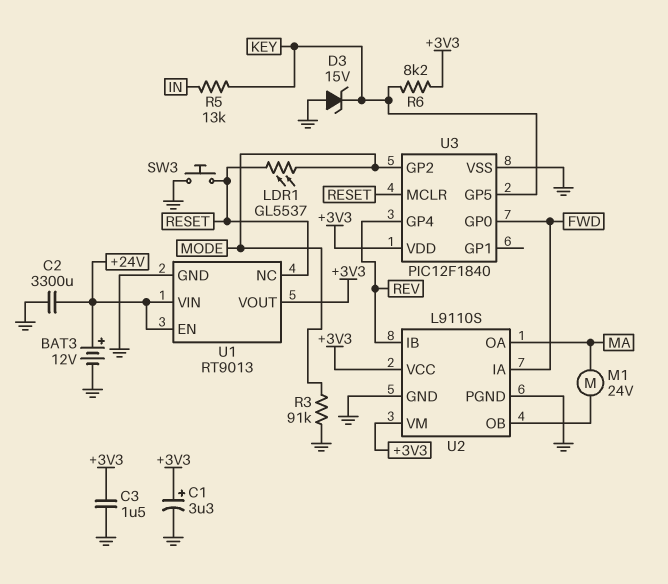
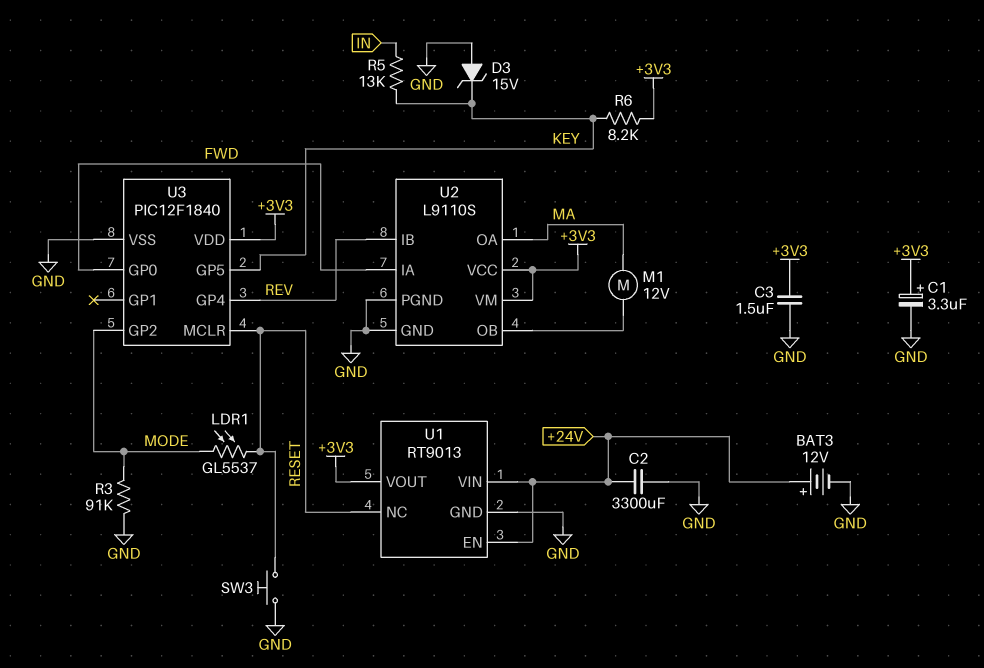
M1: motor 24V (MA, U2/OB) -> motor 12V (MA, U2/OB)

